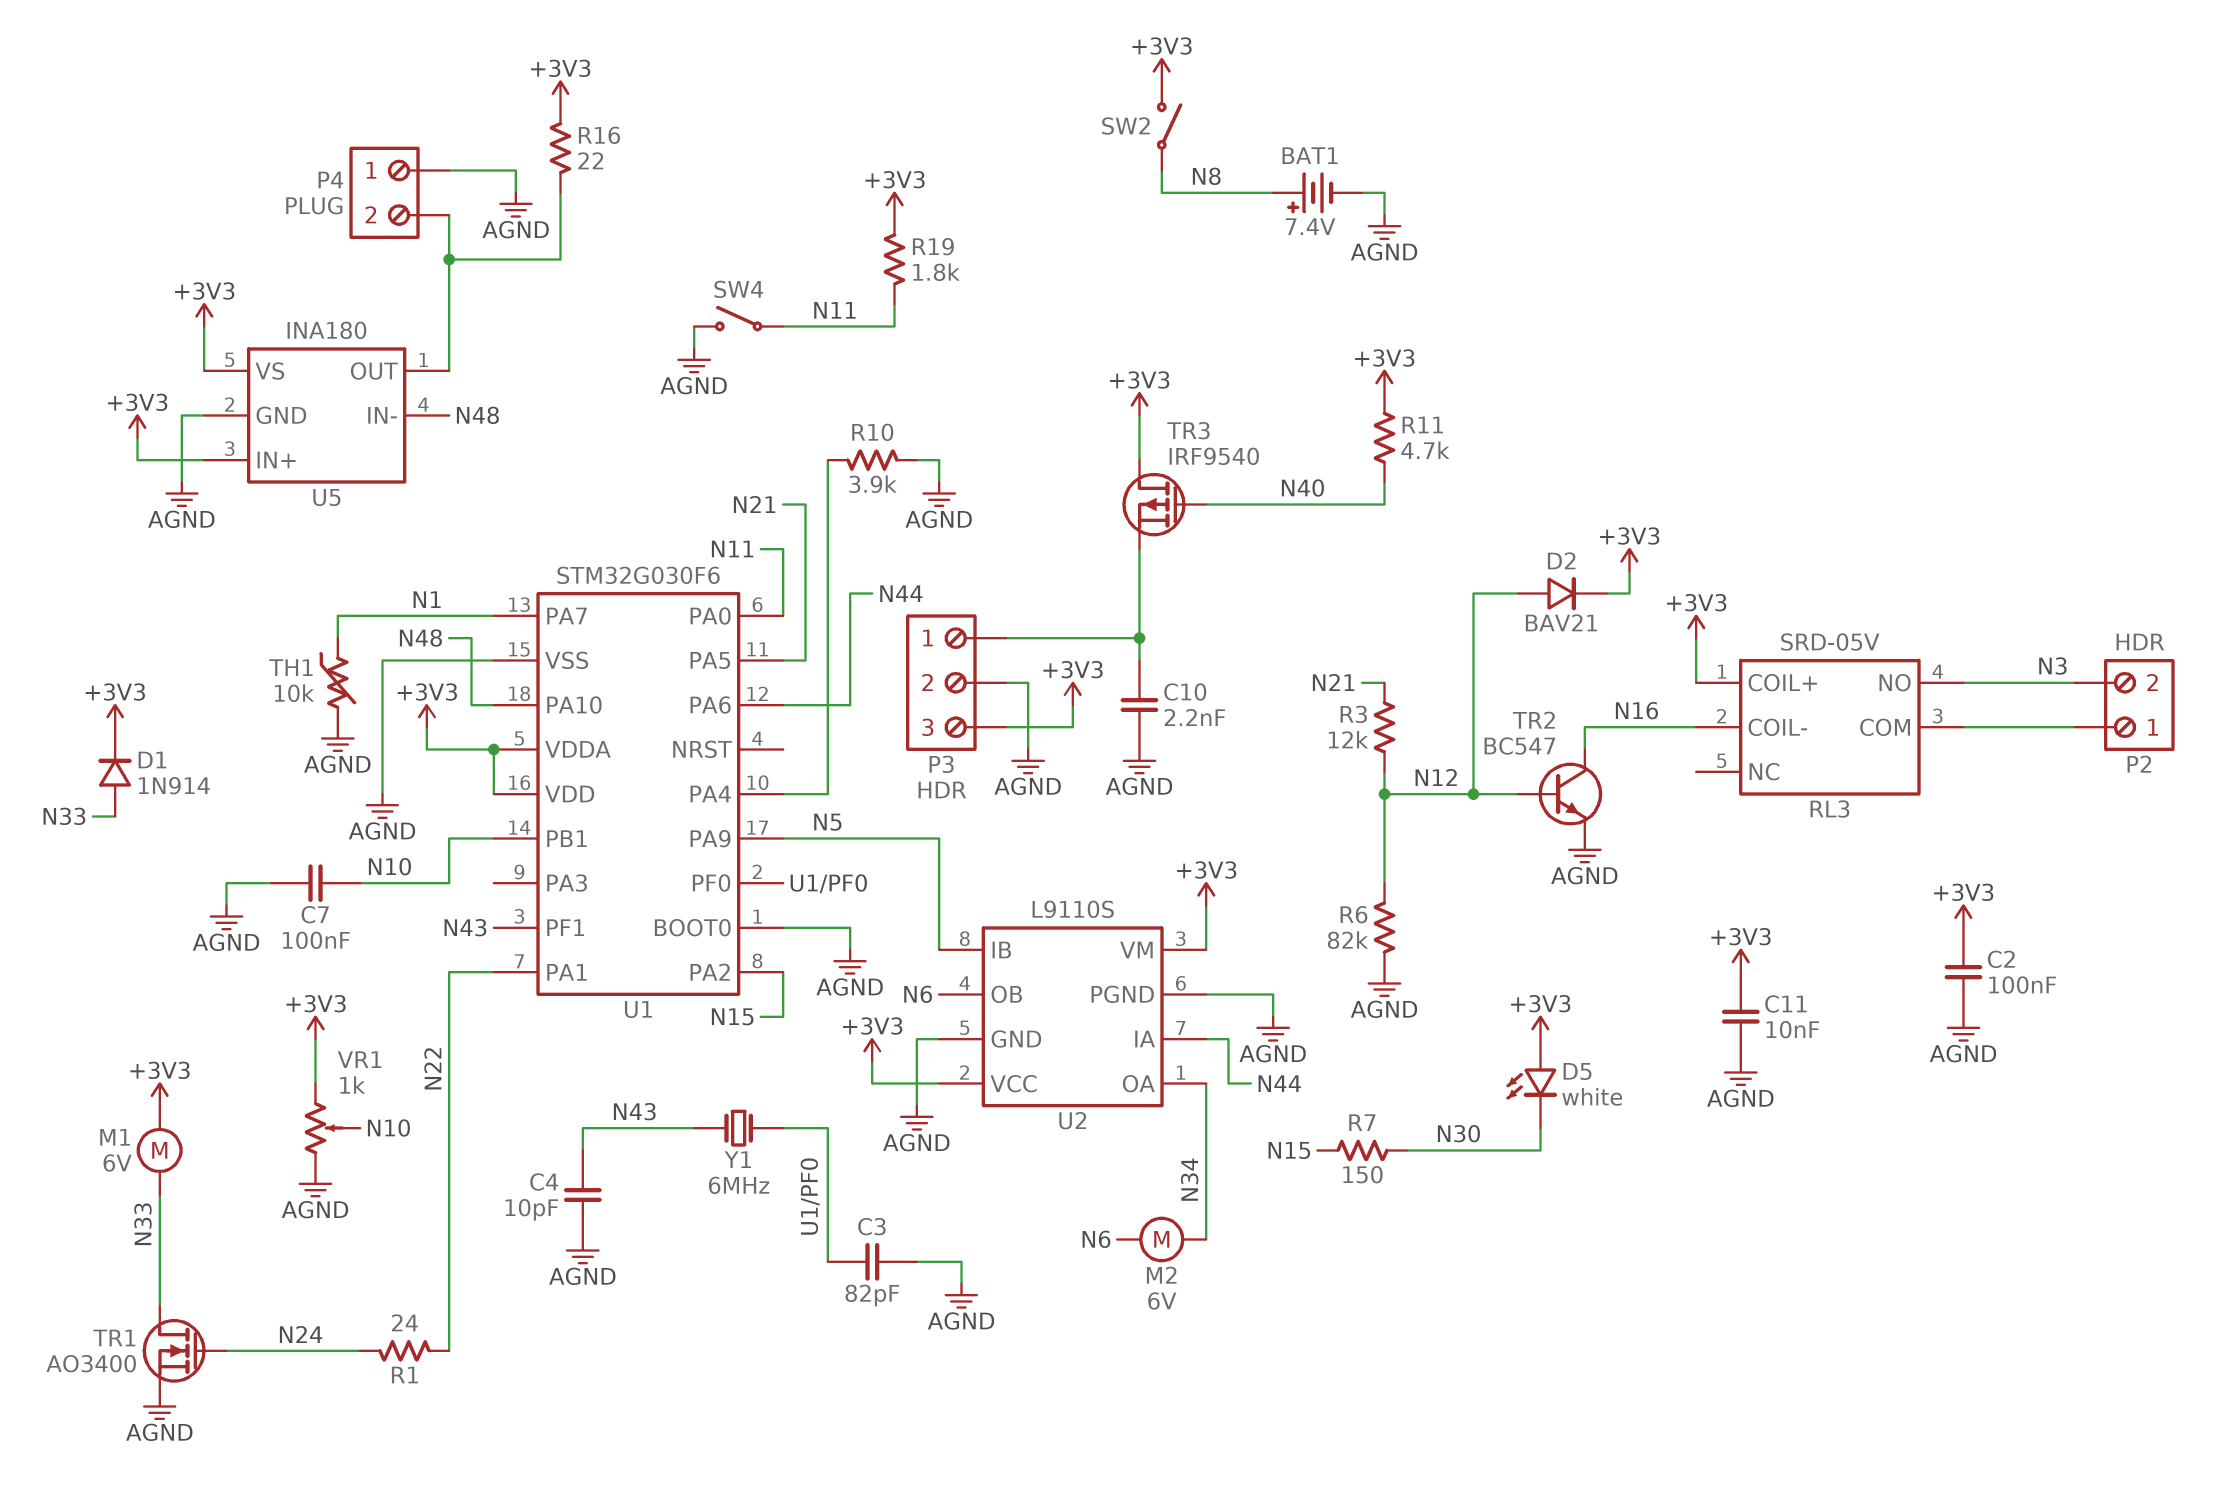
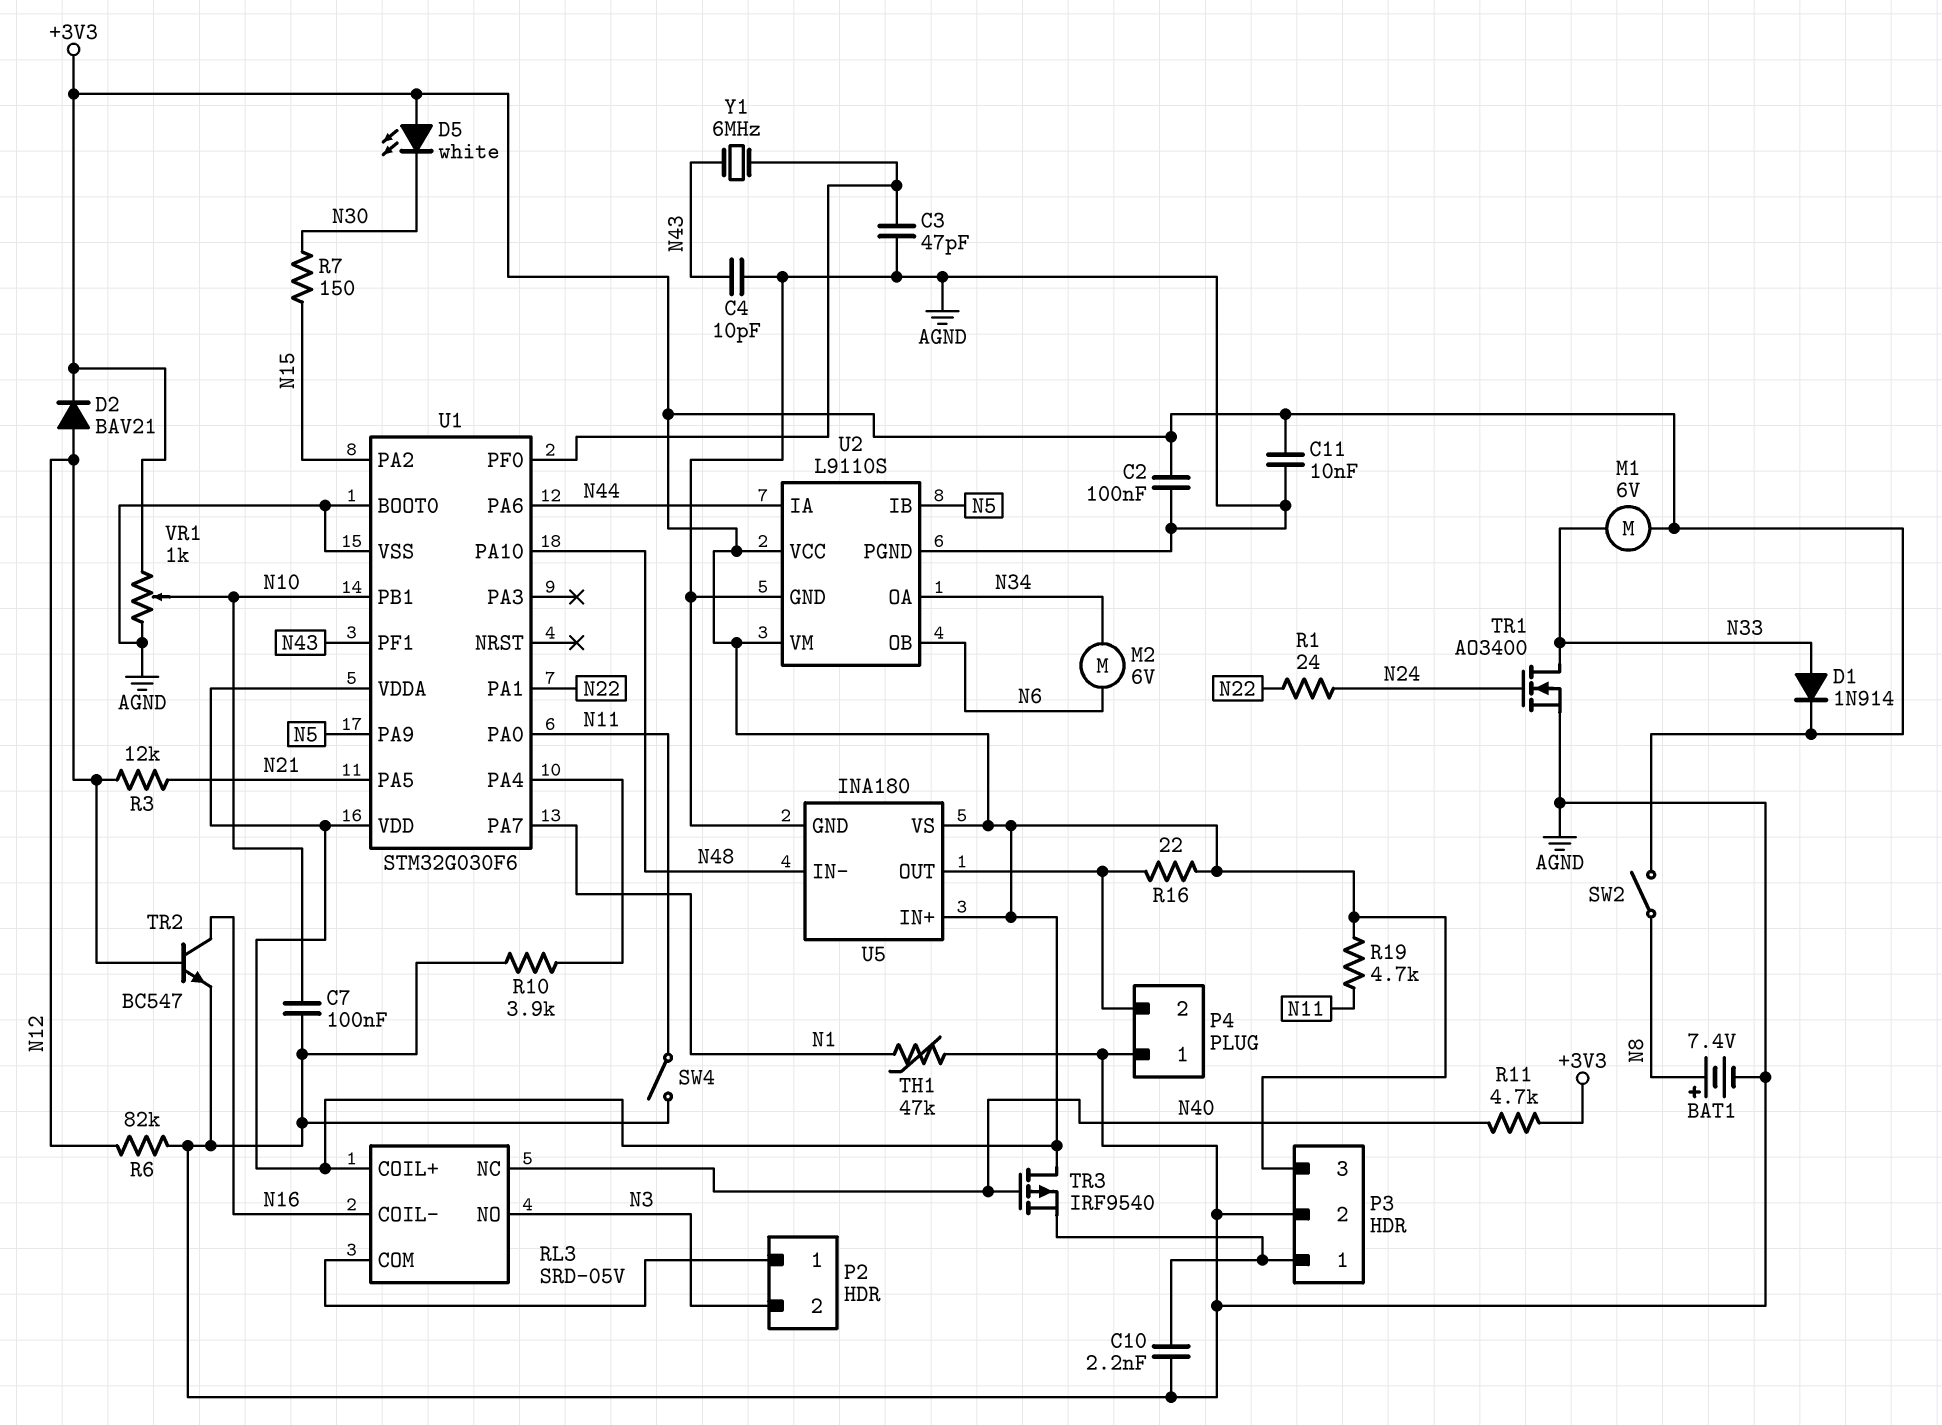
C3: 82pF (AGND, U1/PF0) -> 47pF (AGND, U1/PF0)
R19: 1.8k (+3V3, N11) -> 4.7k (+3V3, N11)
RL3 pin NC: none -> N40
TH1: 10k (AGND, N1) -> 47k (AGND, N1)

